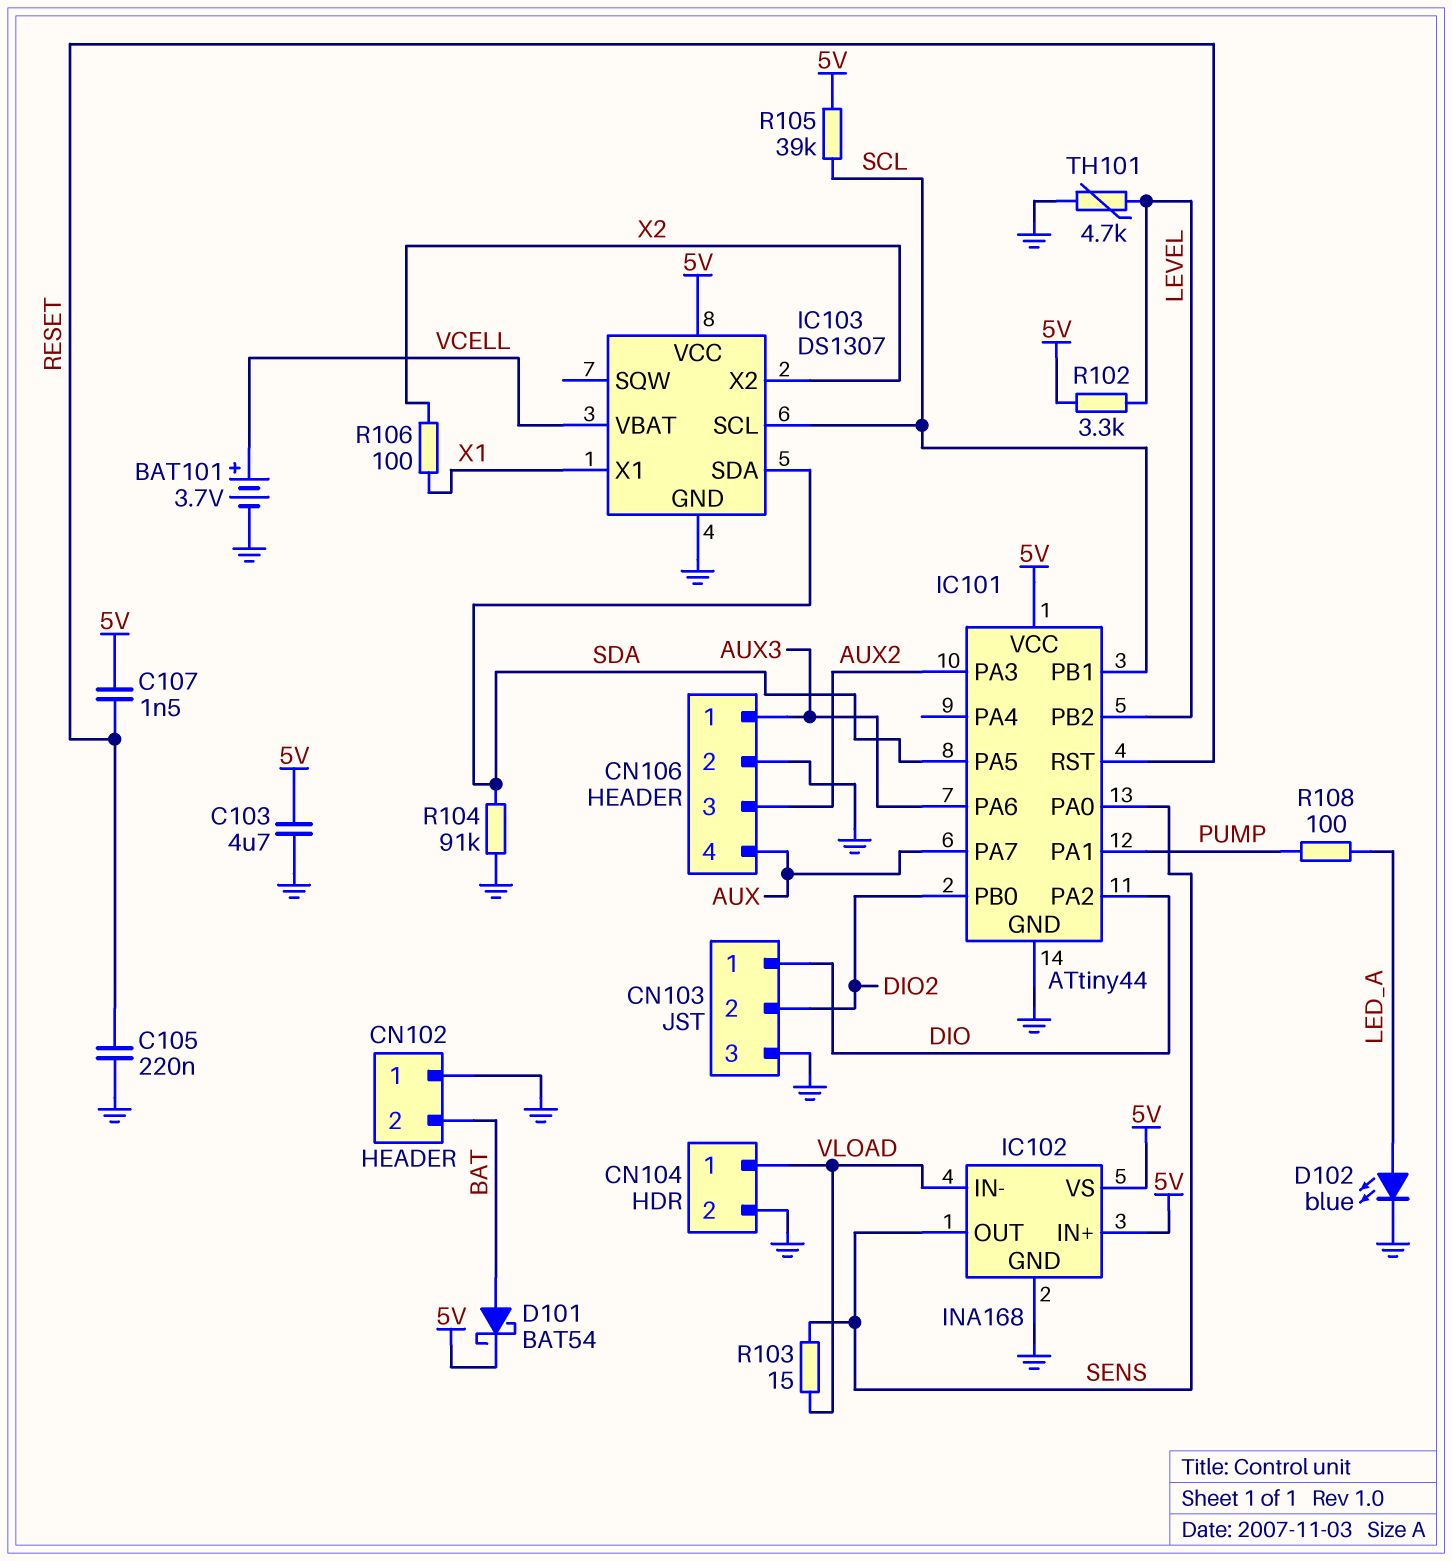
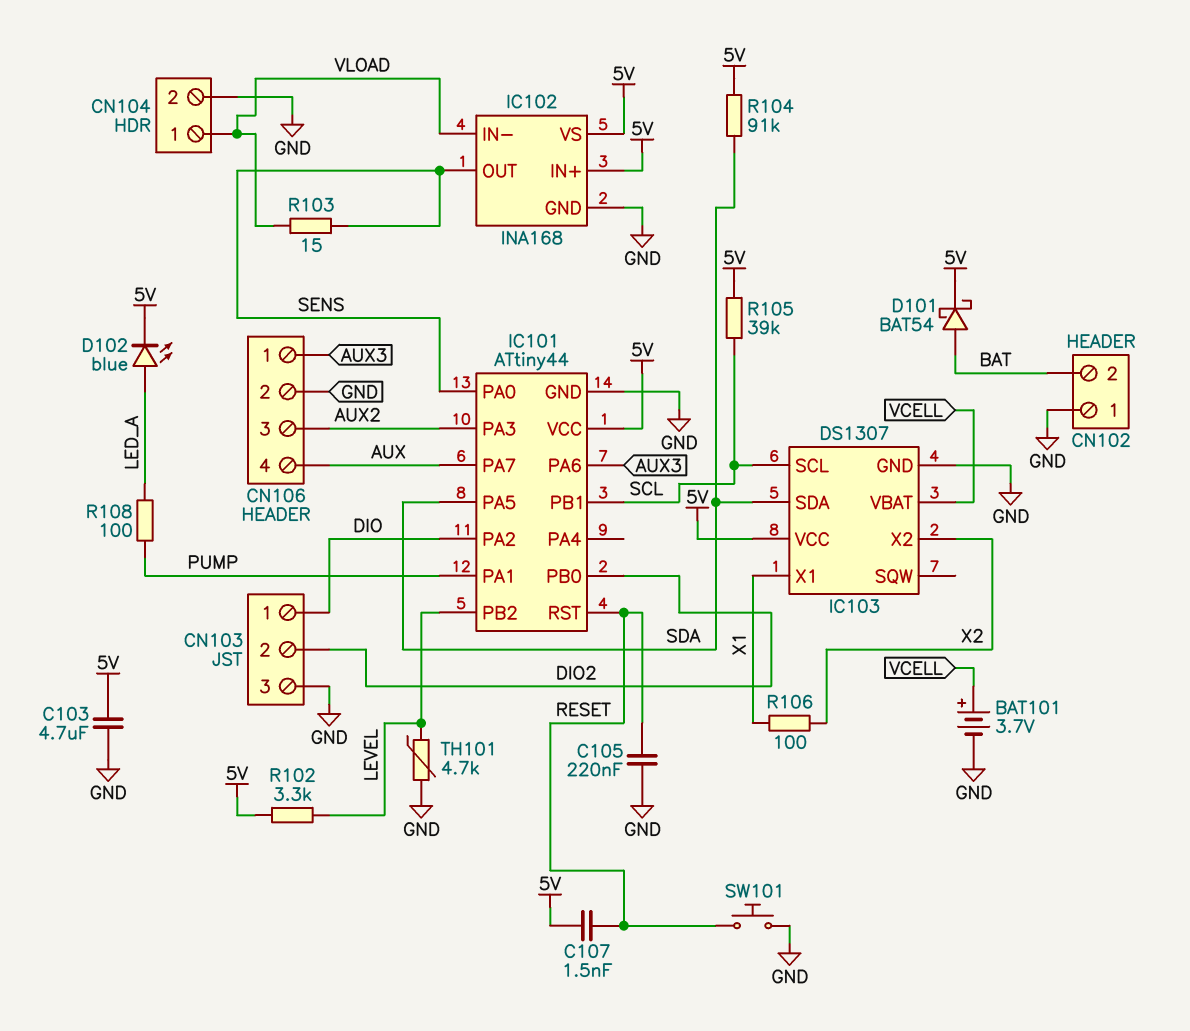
D102: LED blue (A LED_A, K GND) -> LED blue (A LED_A, K 5V)
R104: 91k (GND, SDA) -> 91k (5V, SDA)
SW101: none -> button (GND, RESET)

